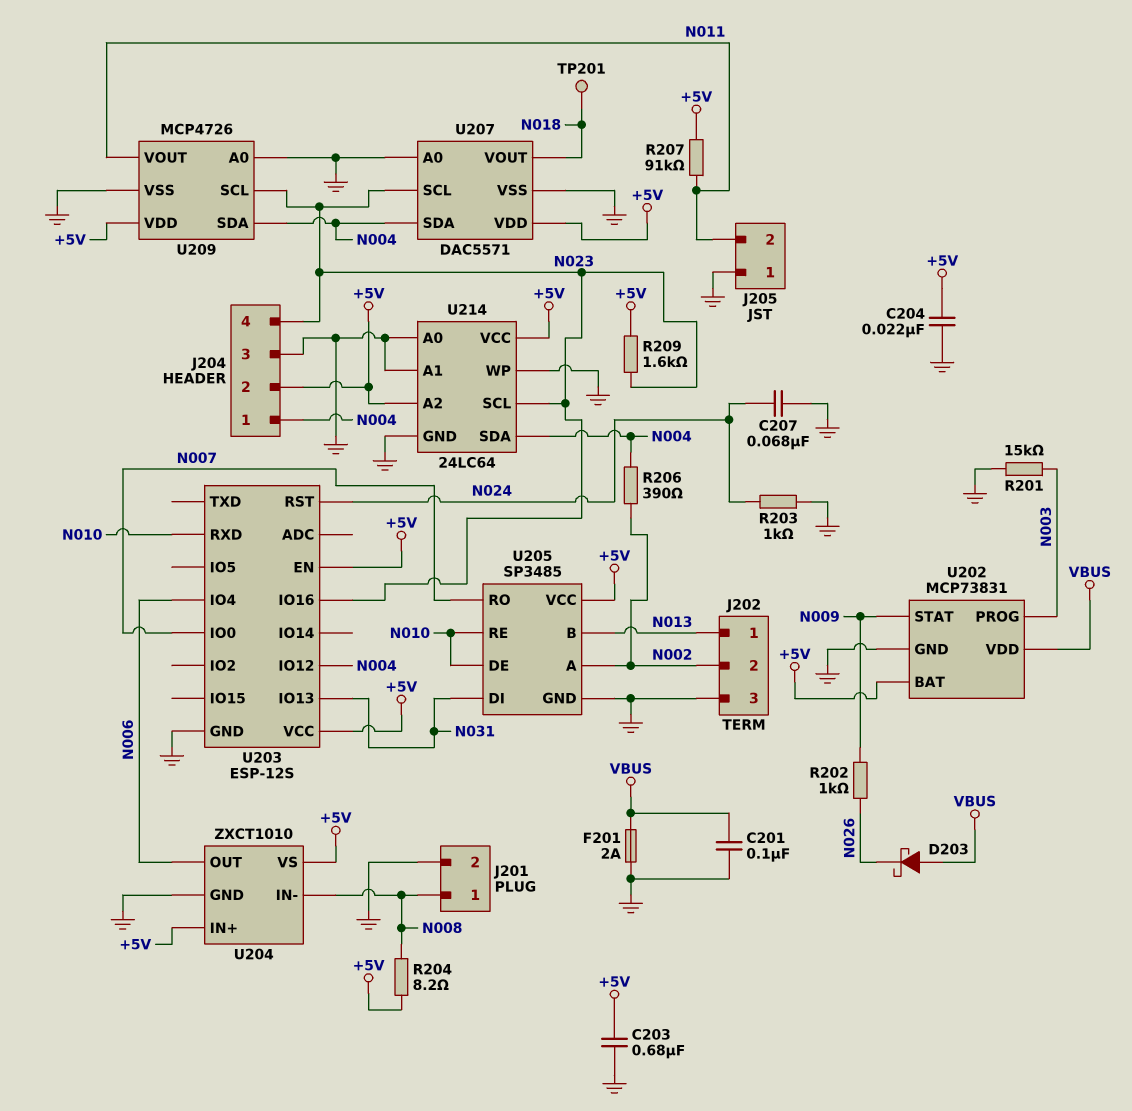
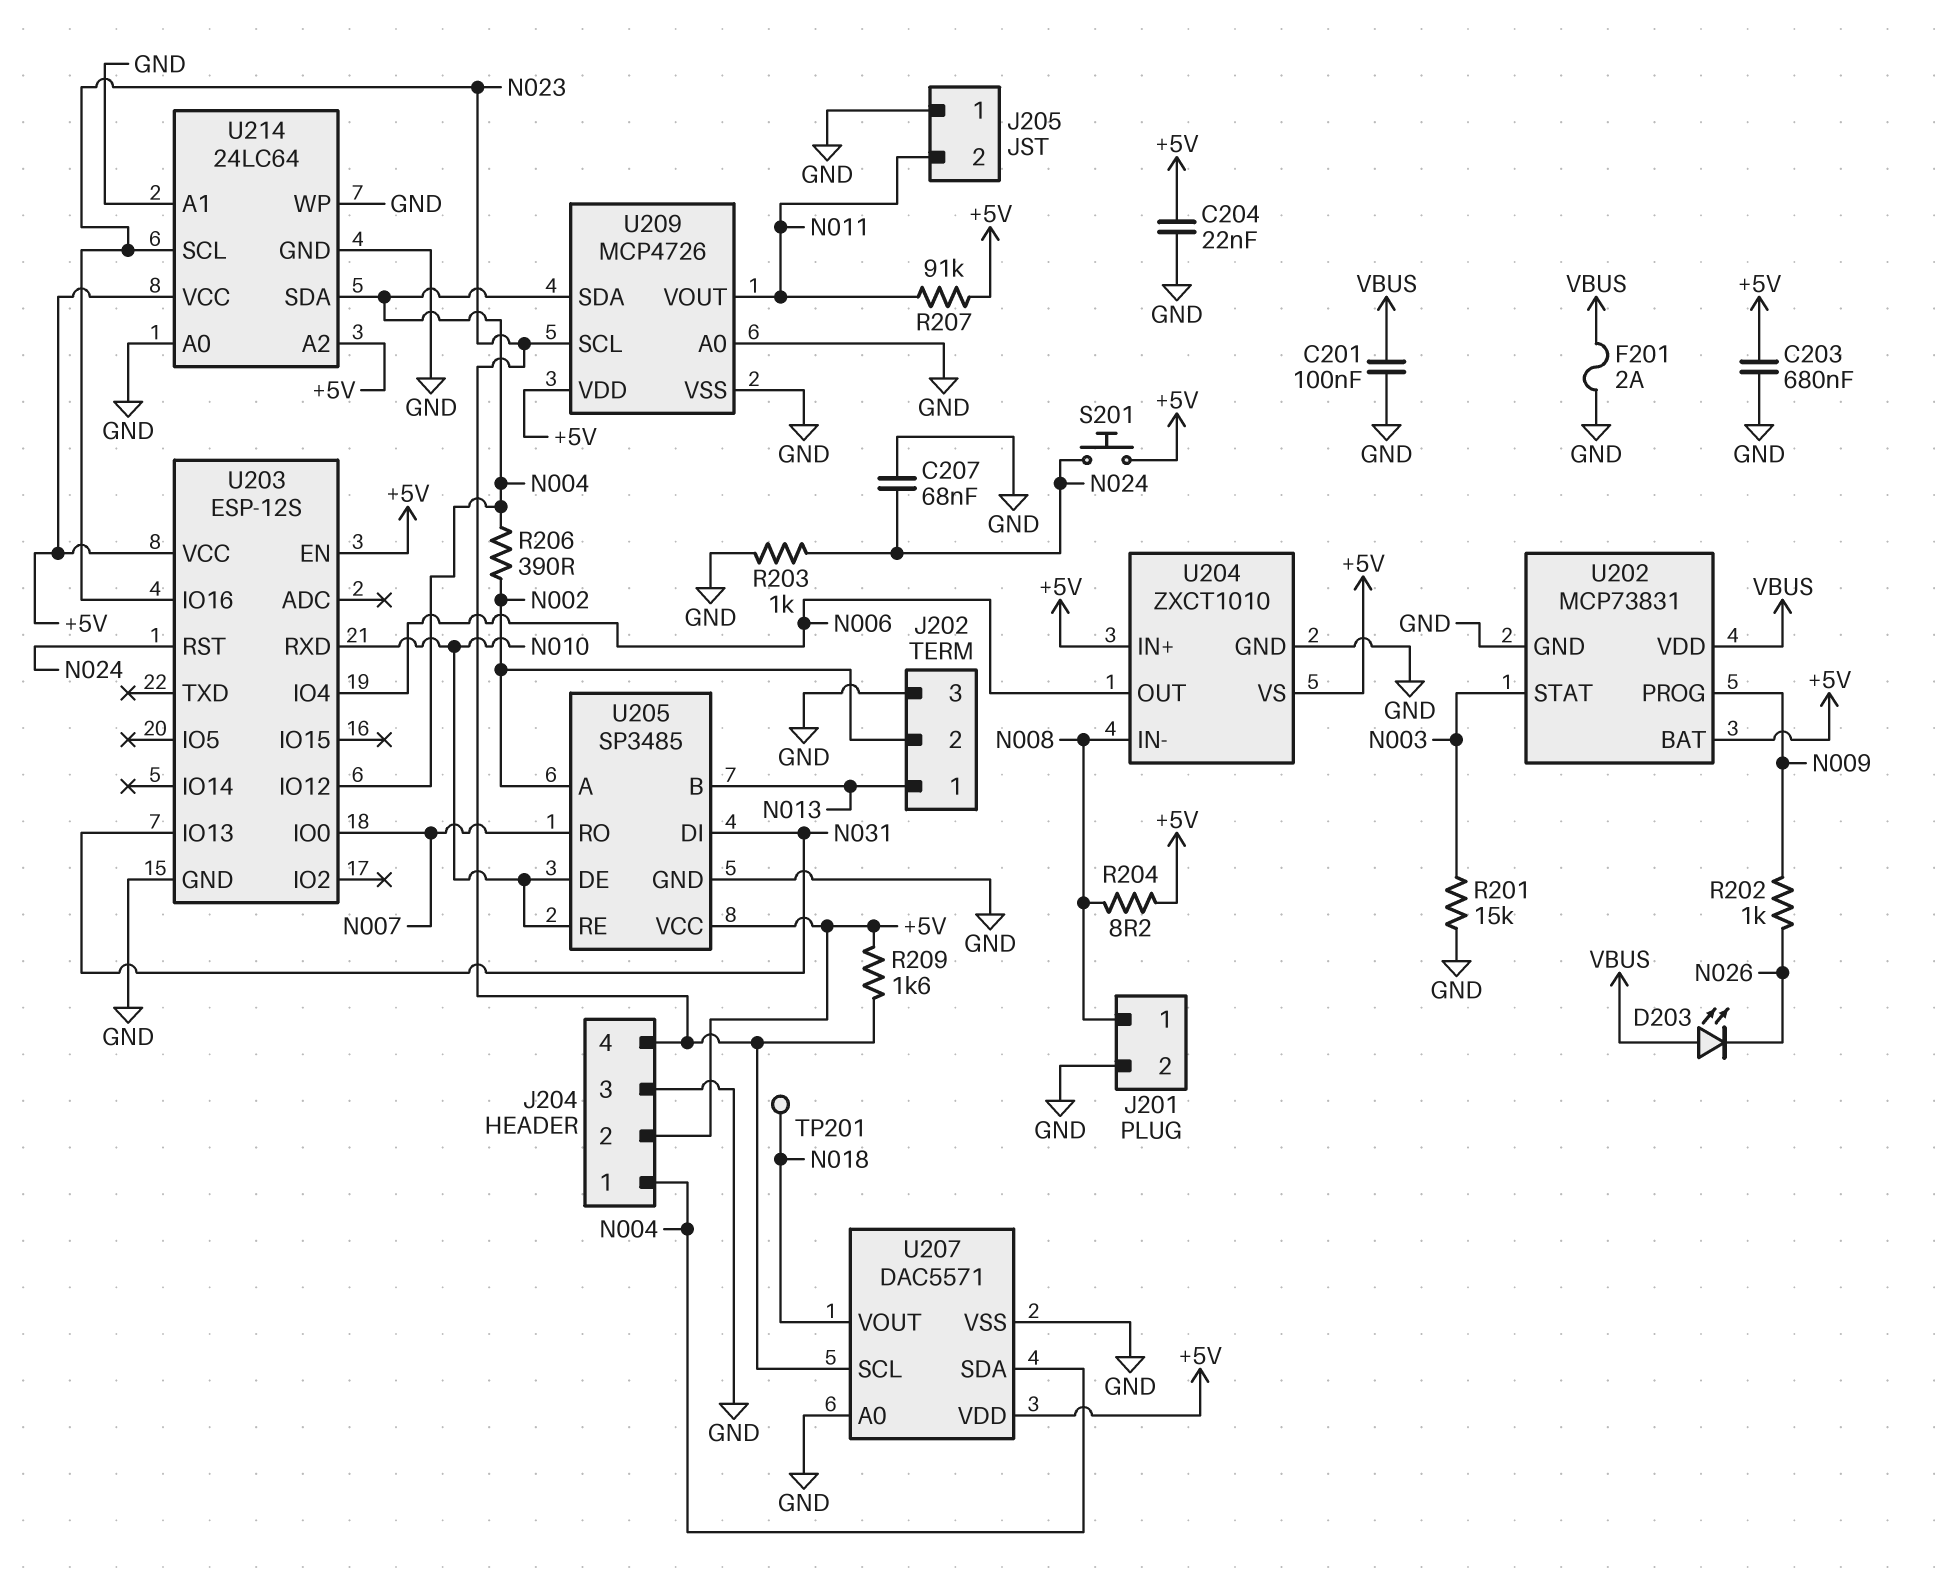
D203: schottky (A VBUS, K N026) -> LED (A VBUS, K N026)
S201: none -> button (+5V, N024)
U202 pin PROG: N003 -> N009
U202 pin STAT: N009 -> N003

